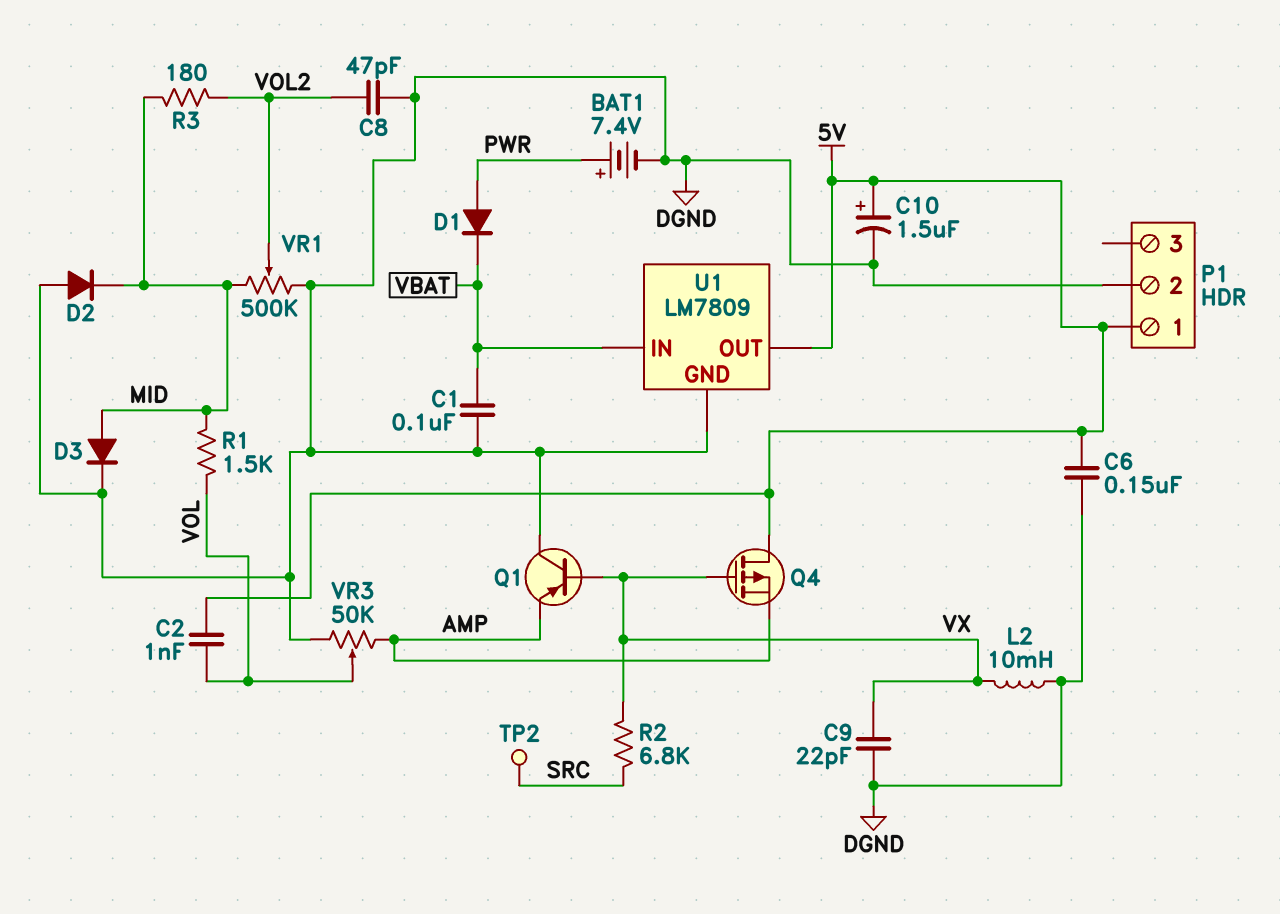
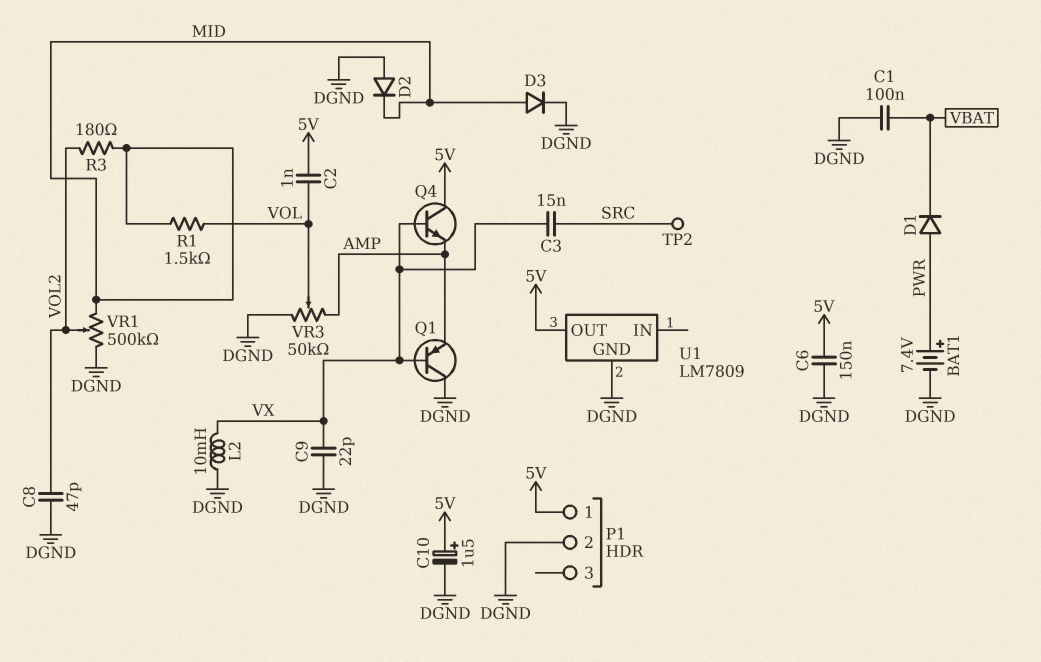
C3: none -> 15nF (SRC, VX)
Q4: PMOS (G VX, D 5V, S AMP) -> NPN (B VX, C 5V, E AMP)
R2: 6.8k (SRC, VX) -> none
U1 pin IN: VBAT -> none

